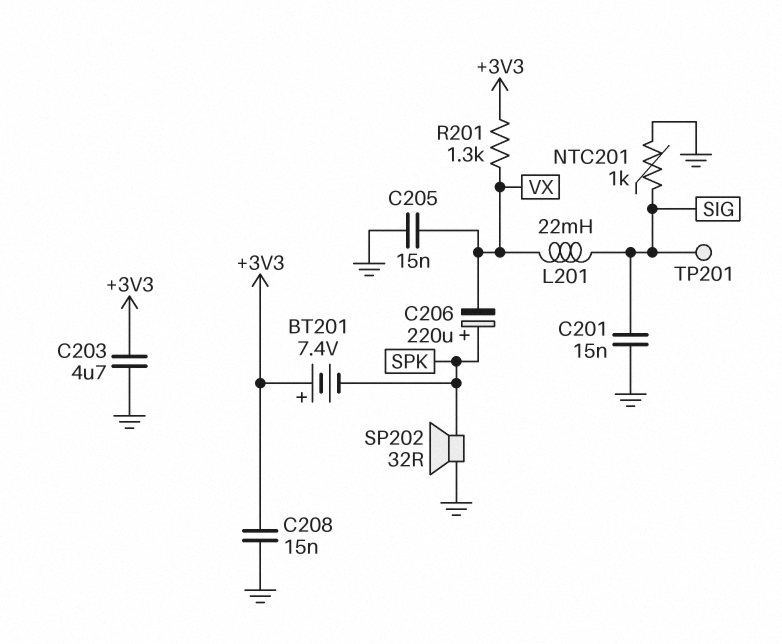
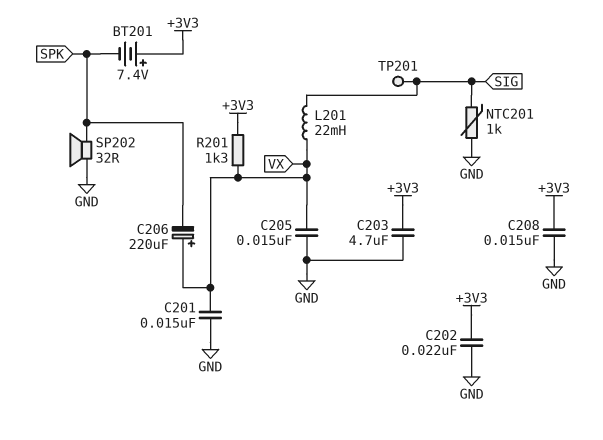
C201: 15nF (GND, SIG) -> 15nF (GND, VX)
C202: none -> 22nF (+3V3, GND)
C206: 220uF (plus SPK, minus VX) -> 220uF (plus VX, minus SPK)

